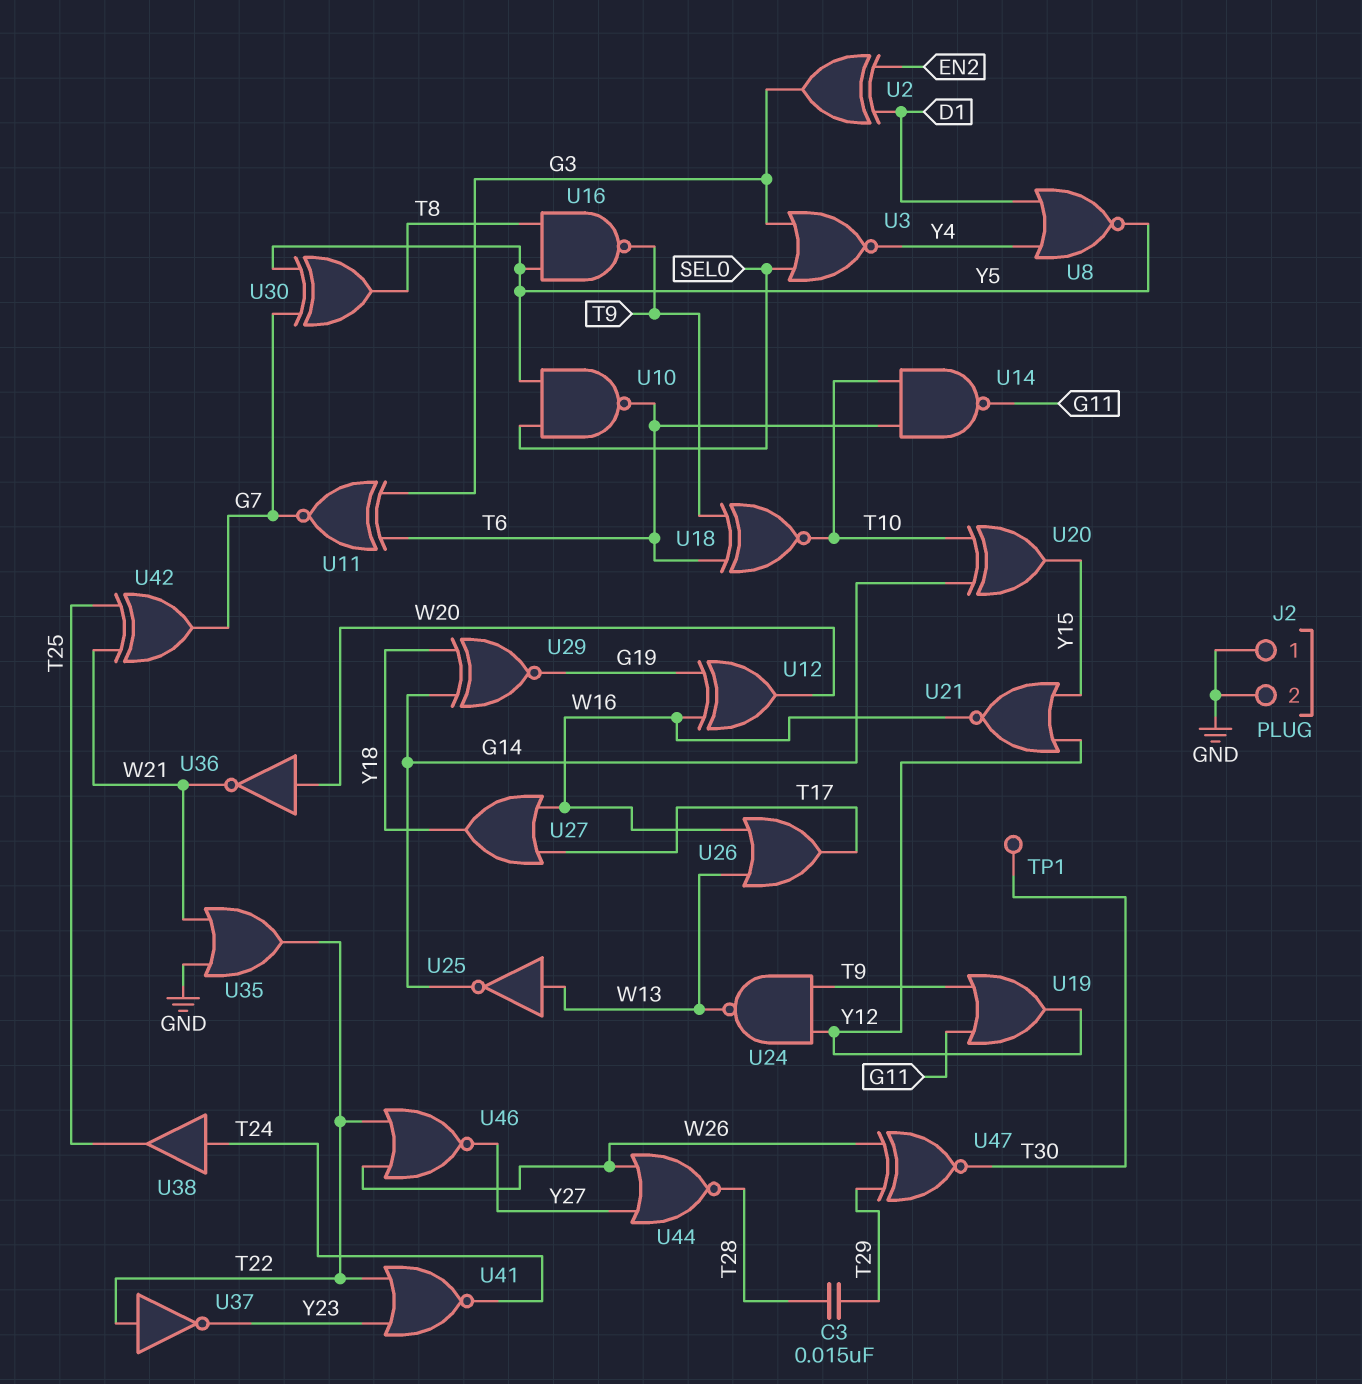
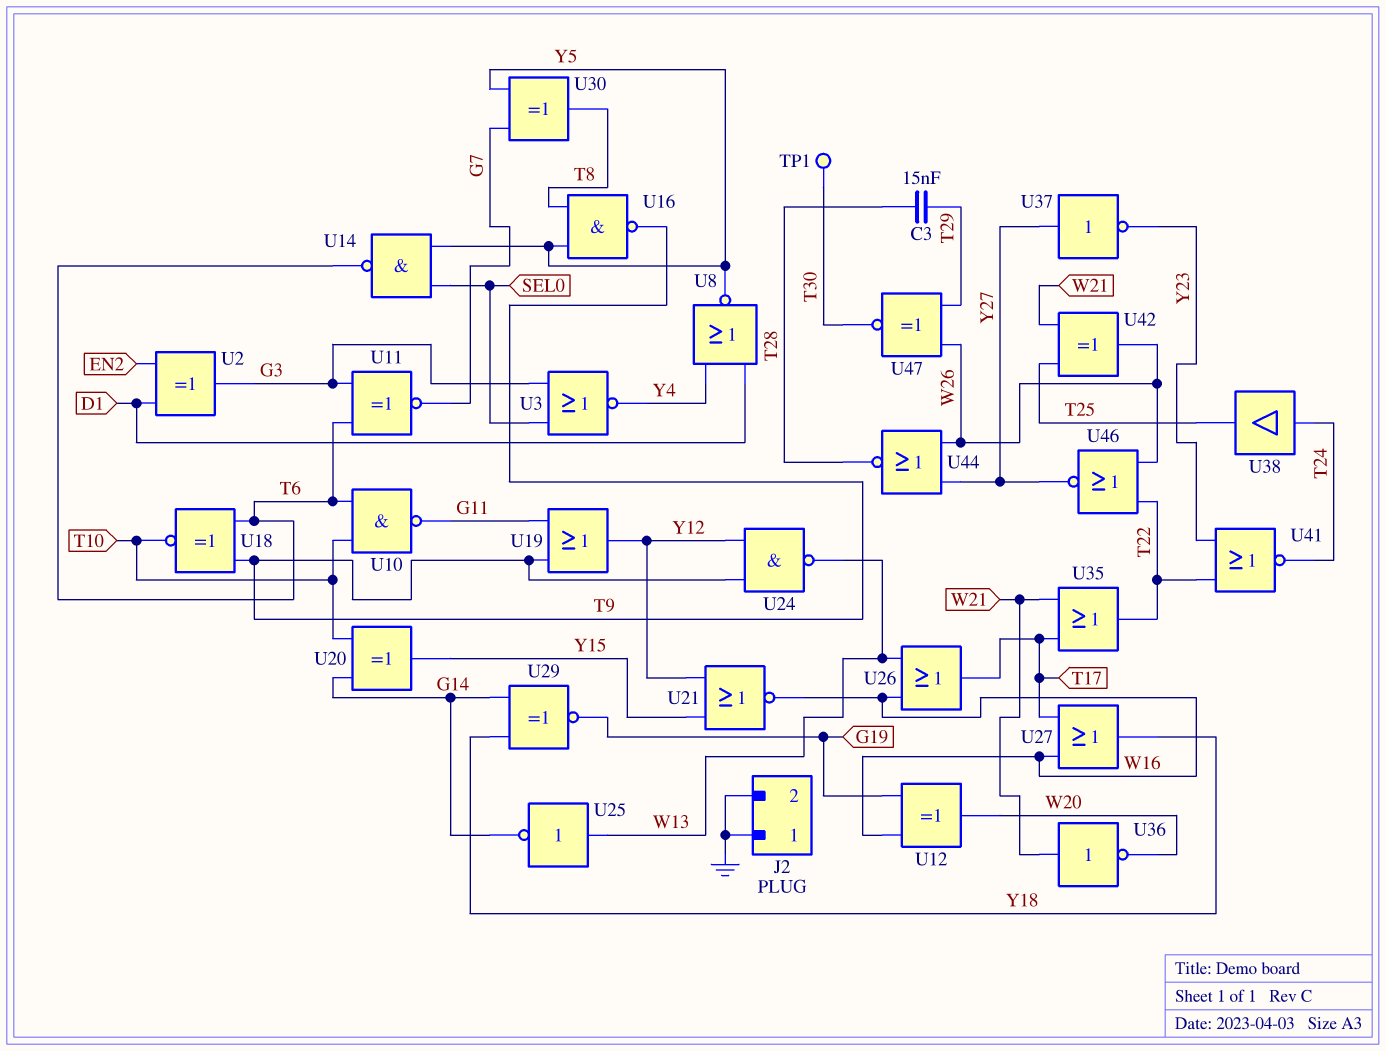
U10: NAND (in SEL0, in Y5, out T6) -> NAND (in T6, in T10, out G11)
U14: NAND (in T6, in T10, out G11) -> NAND (in SEL0, in Y5, out T6)
U35: OR (in GND, in W21, out T22) -> OR (in T17, in W21, out T22)
U36: NOT (in W20, out W21) -> NOT (in W21, out W20)
U37: NOT (in T22, out Y23) -> NOT (in Y27, out Y23)
U42: XOR (in T25, in W21, out G7) -> XOR (in T25, in W21, out W26)

